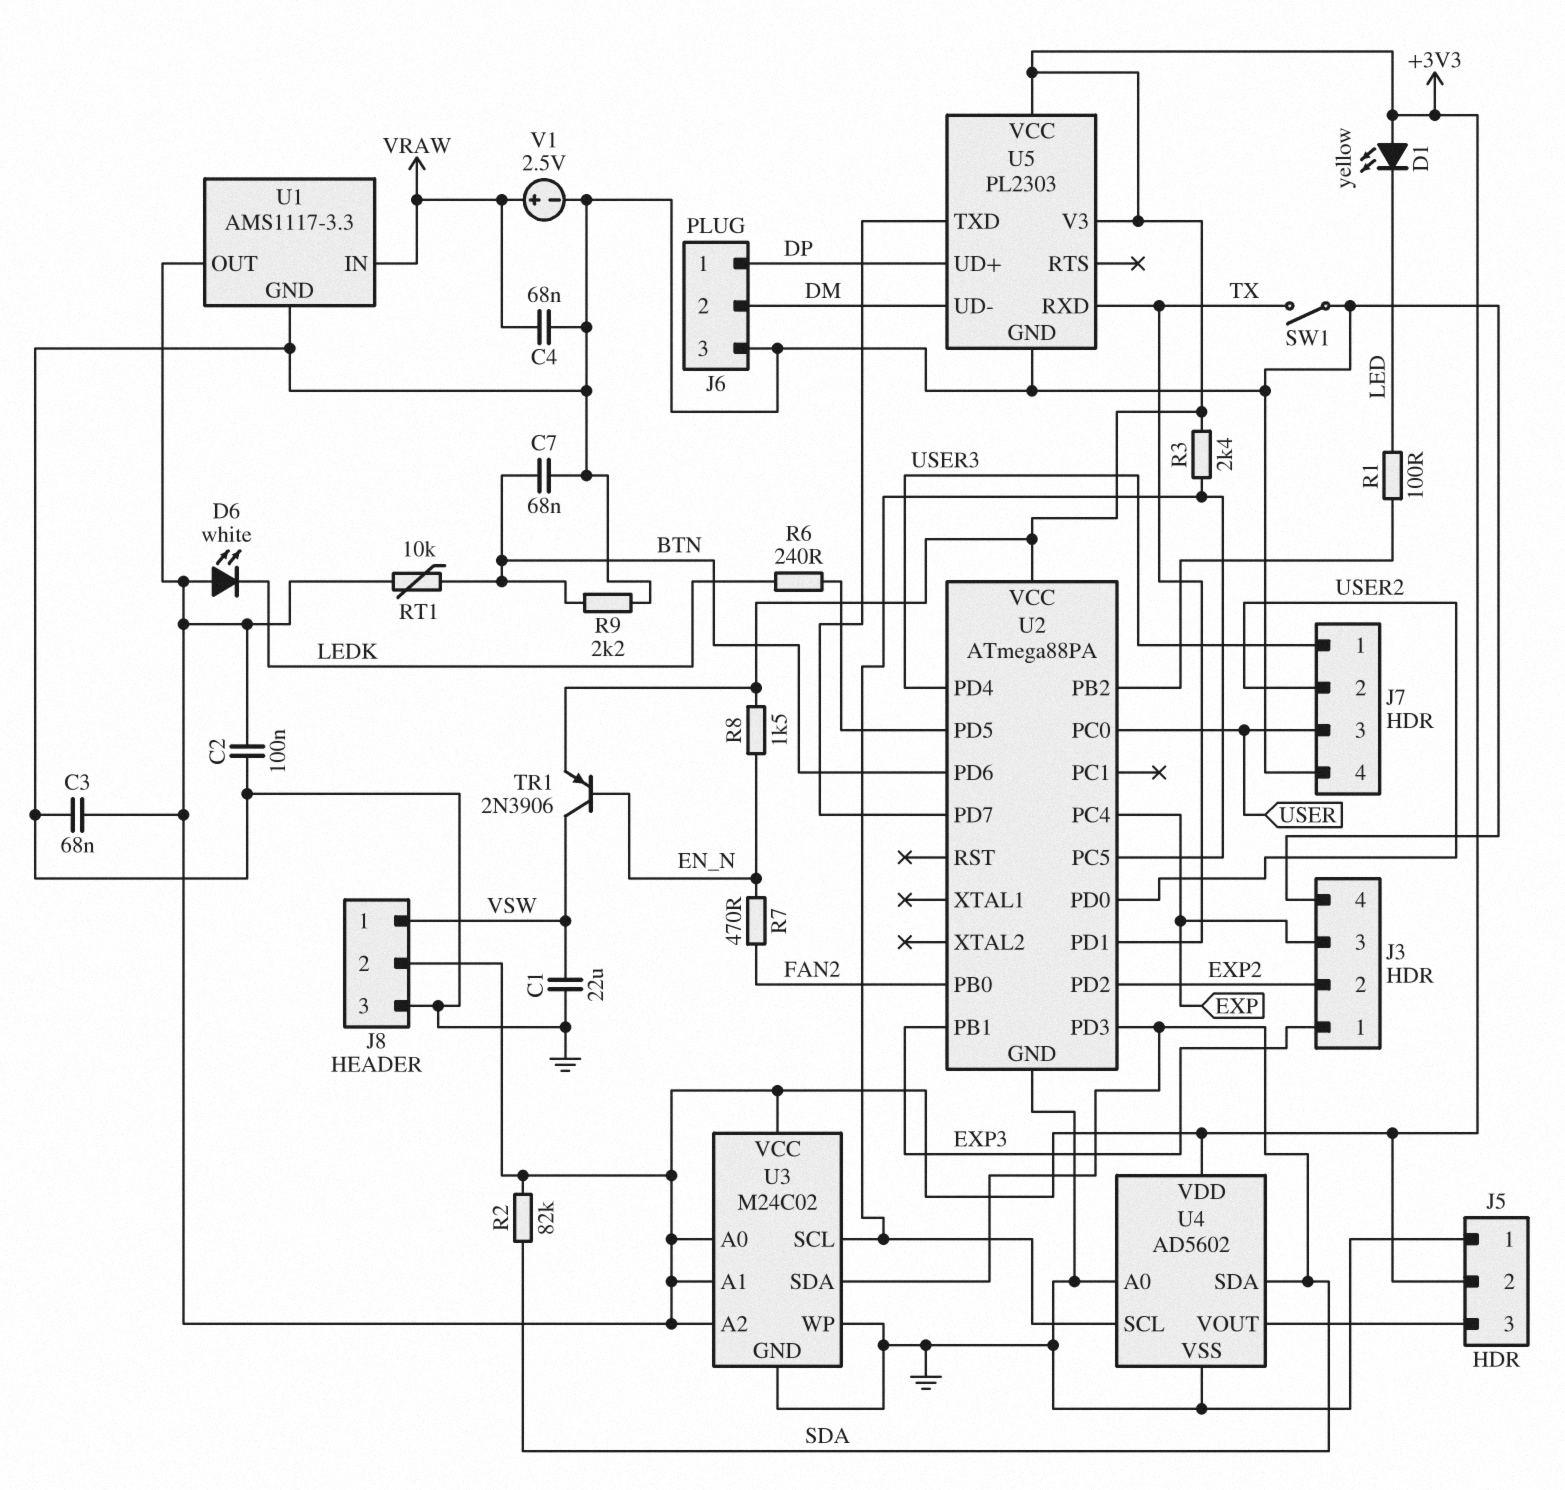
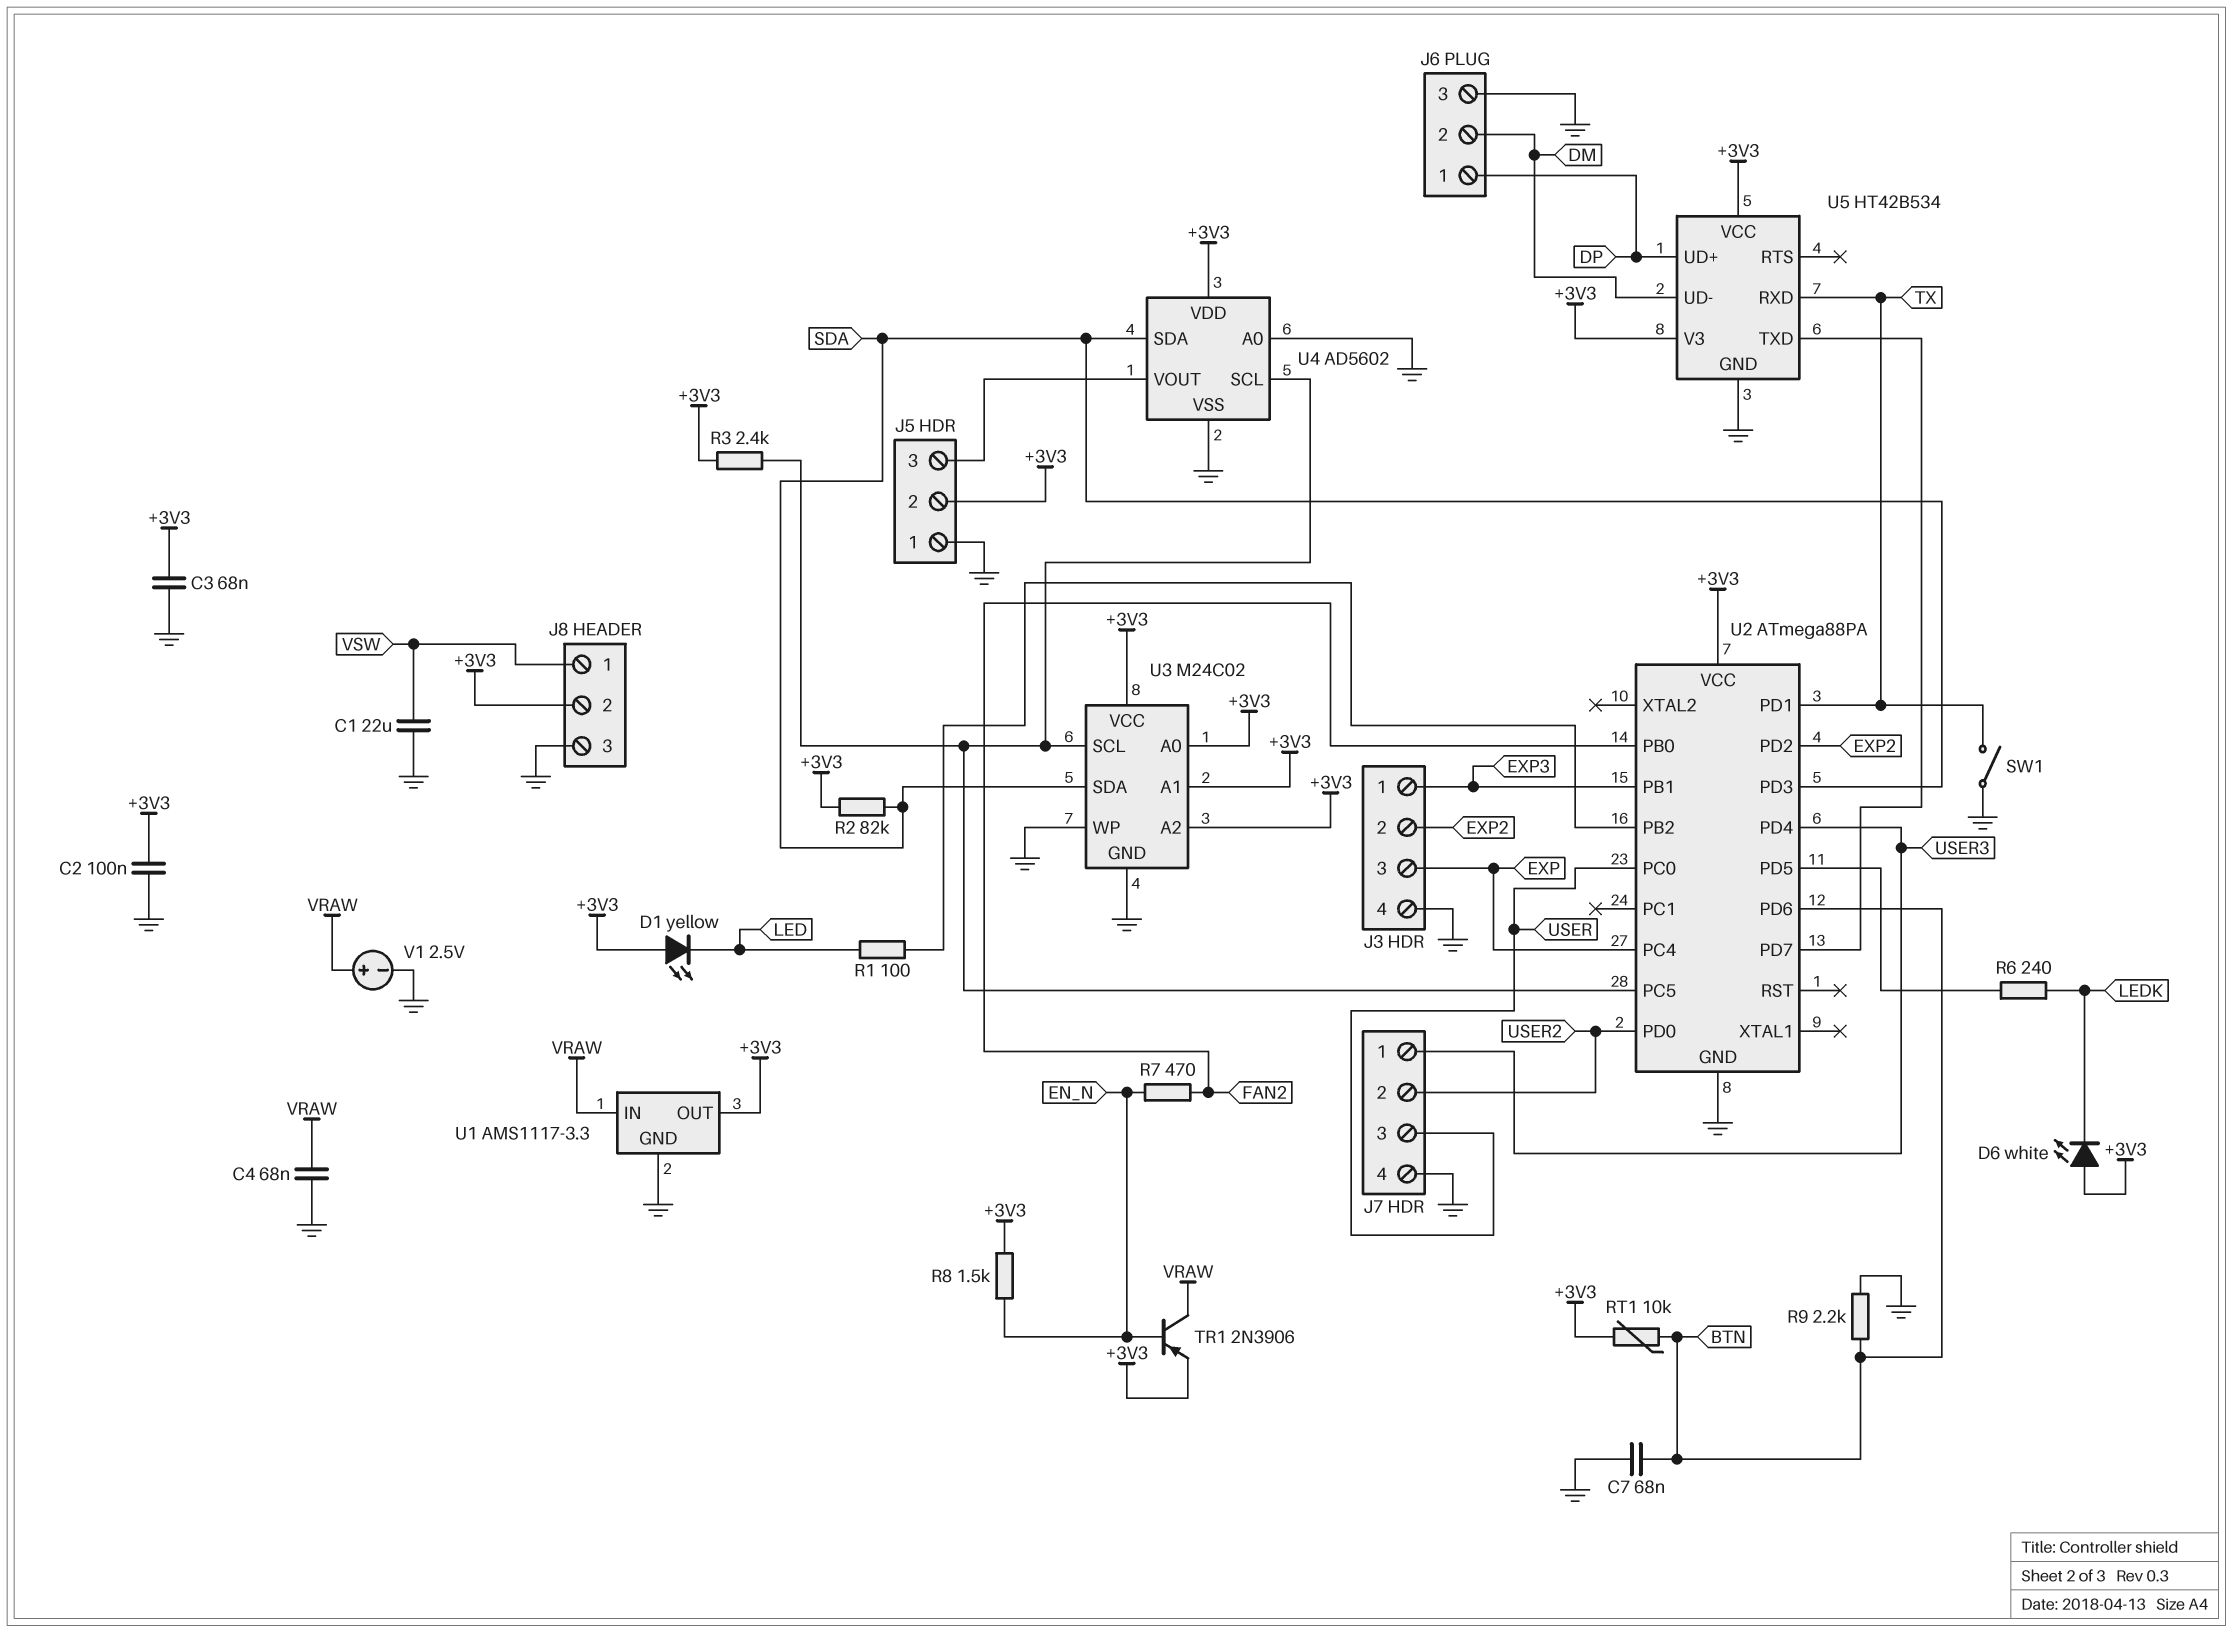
TR1: PNP 2N3906 (B EN_N, C VSW, E +3V3) -> PNP 2N3906 (B EN_N, C VRAW, E +3V3)
U5: PL2303 -> HT42B534

